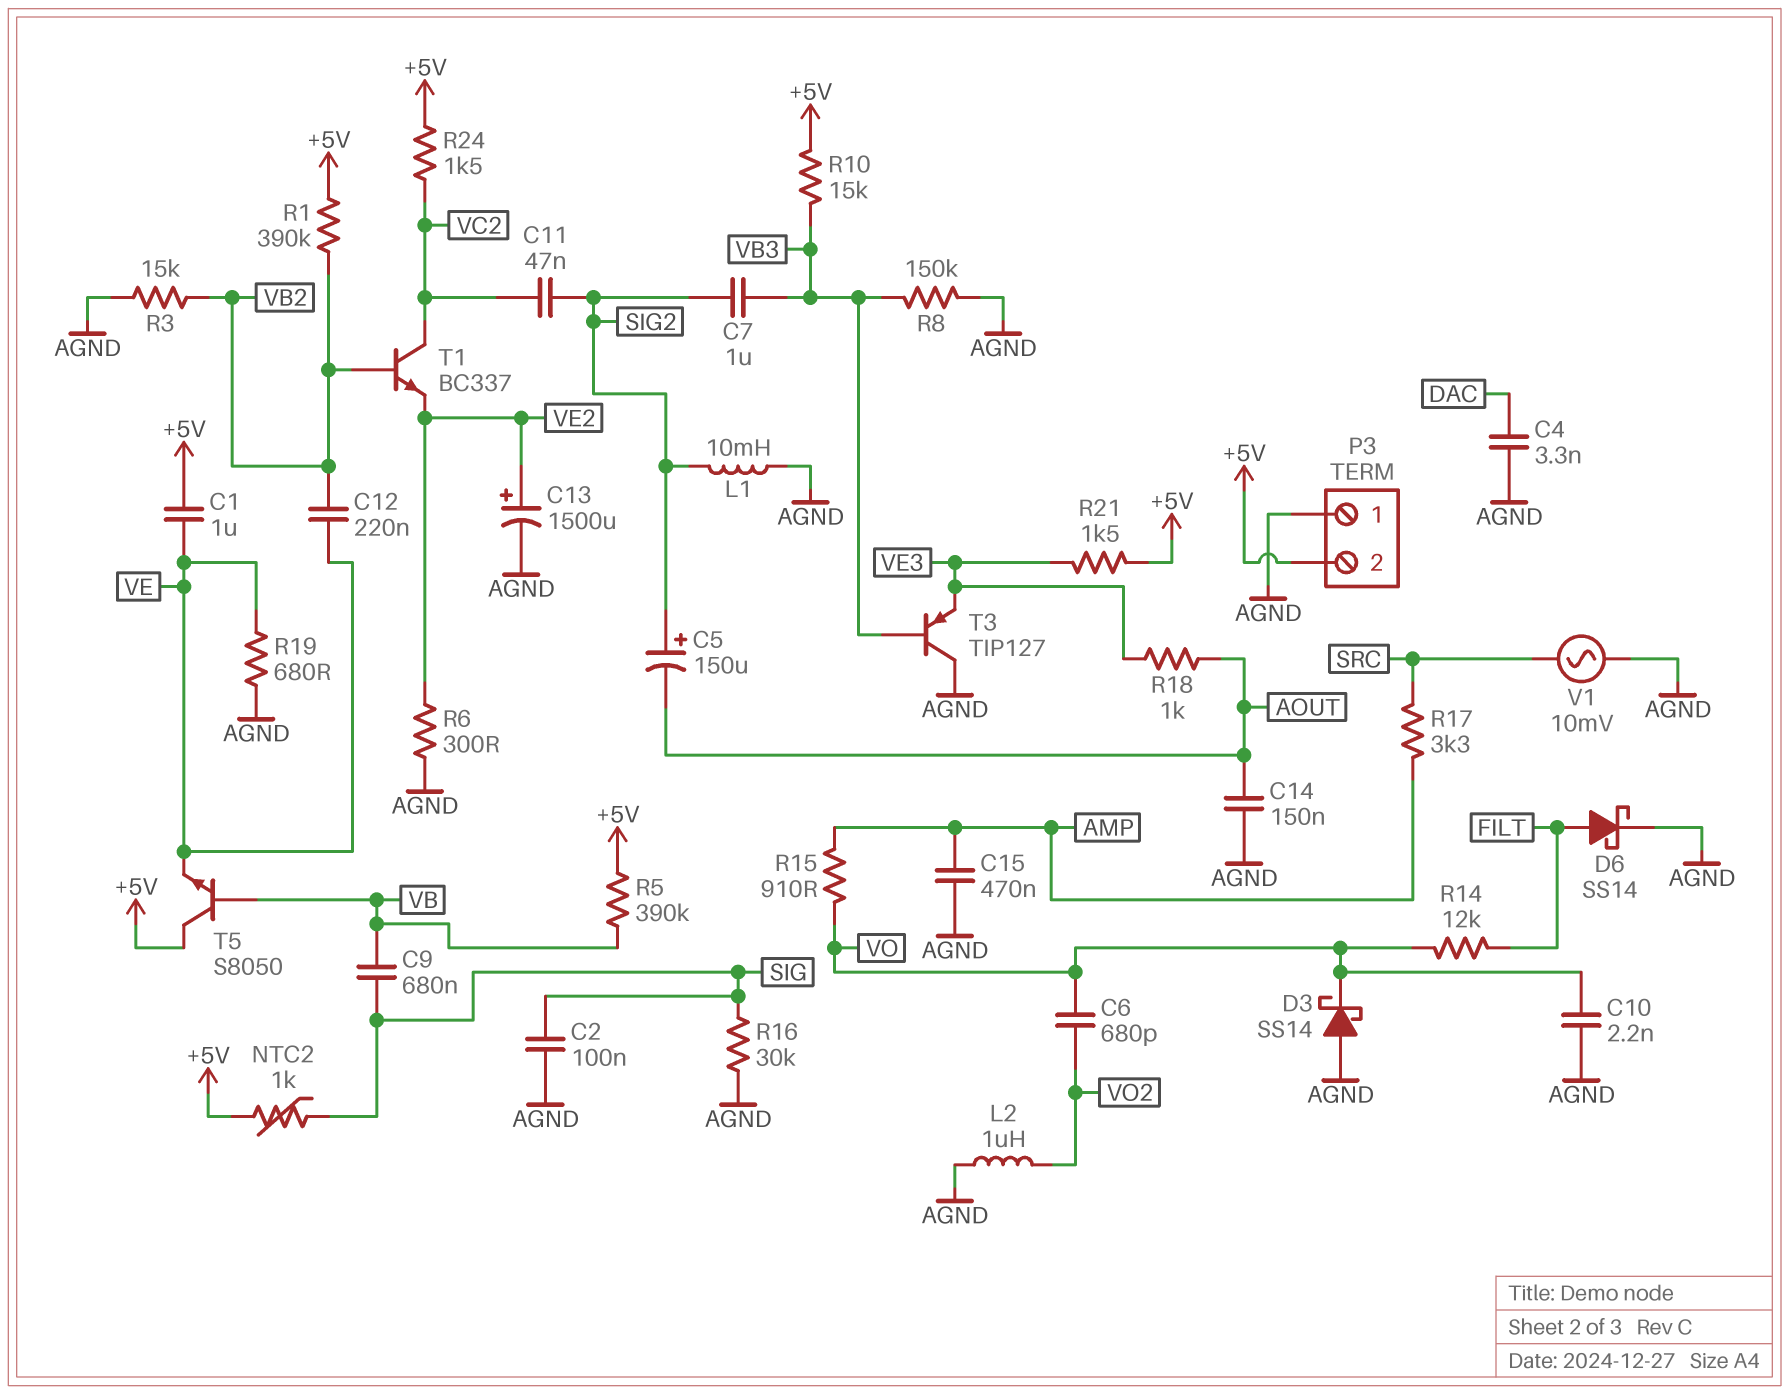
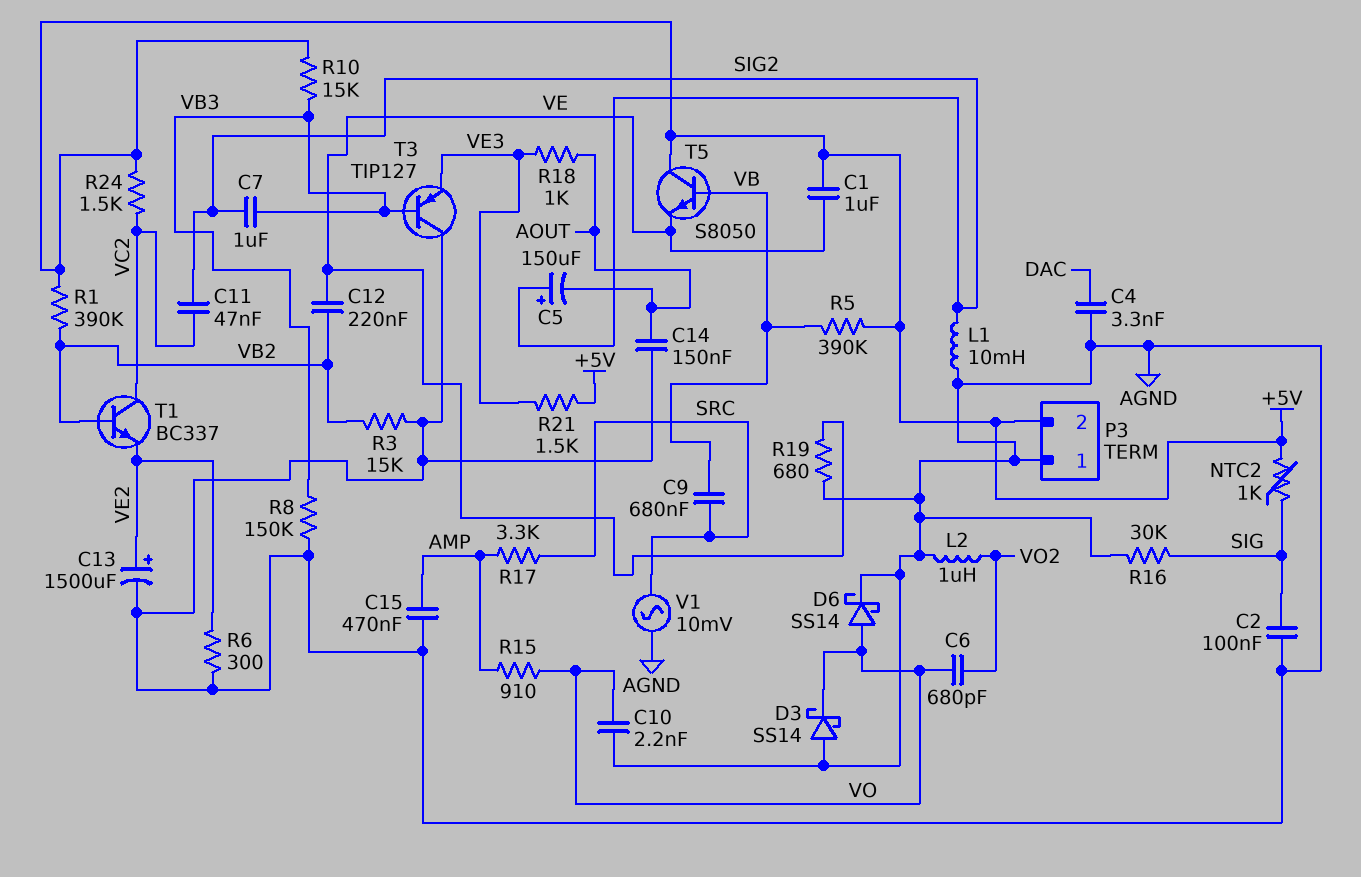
C9: 680nF (SIG, VB) -> 680nF (SRC, VB)
D6: schottky SS14 (A FILT, K AGND) -> schottky SS14 (A VO, K AGND)
R14: 12k (FILT, VO) -> none

